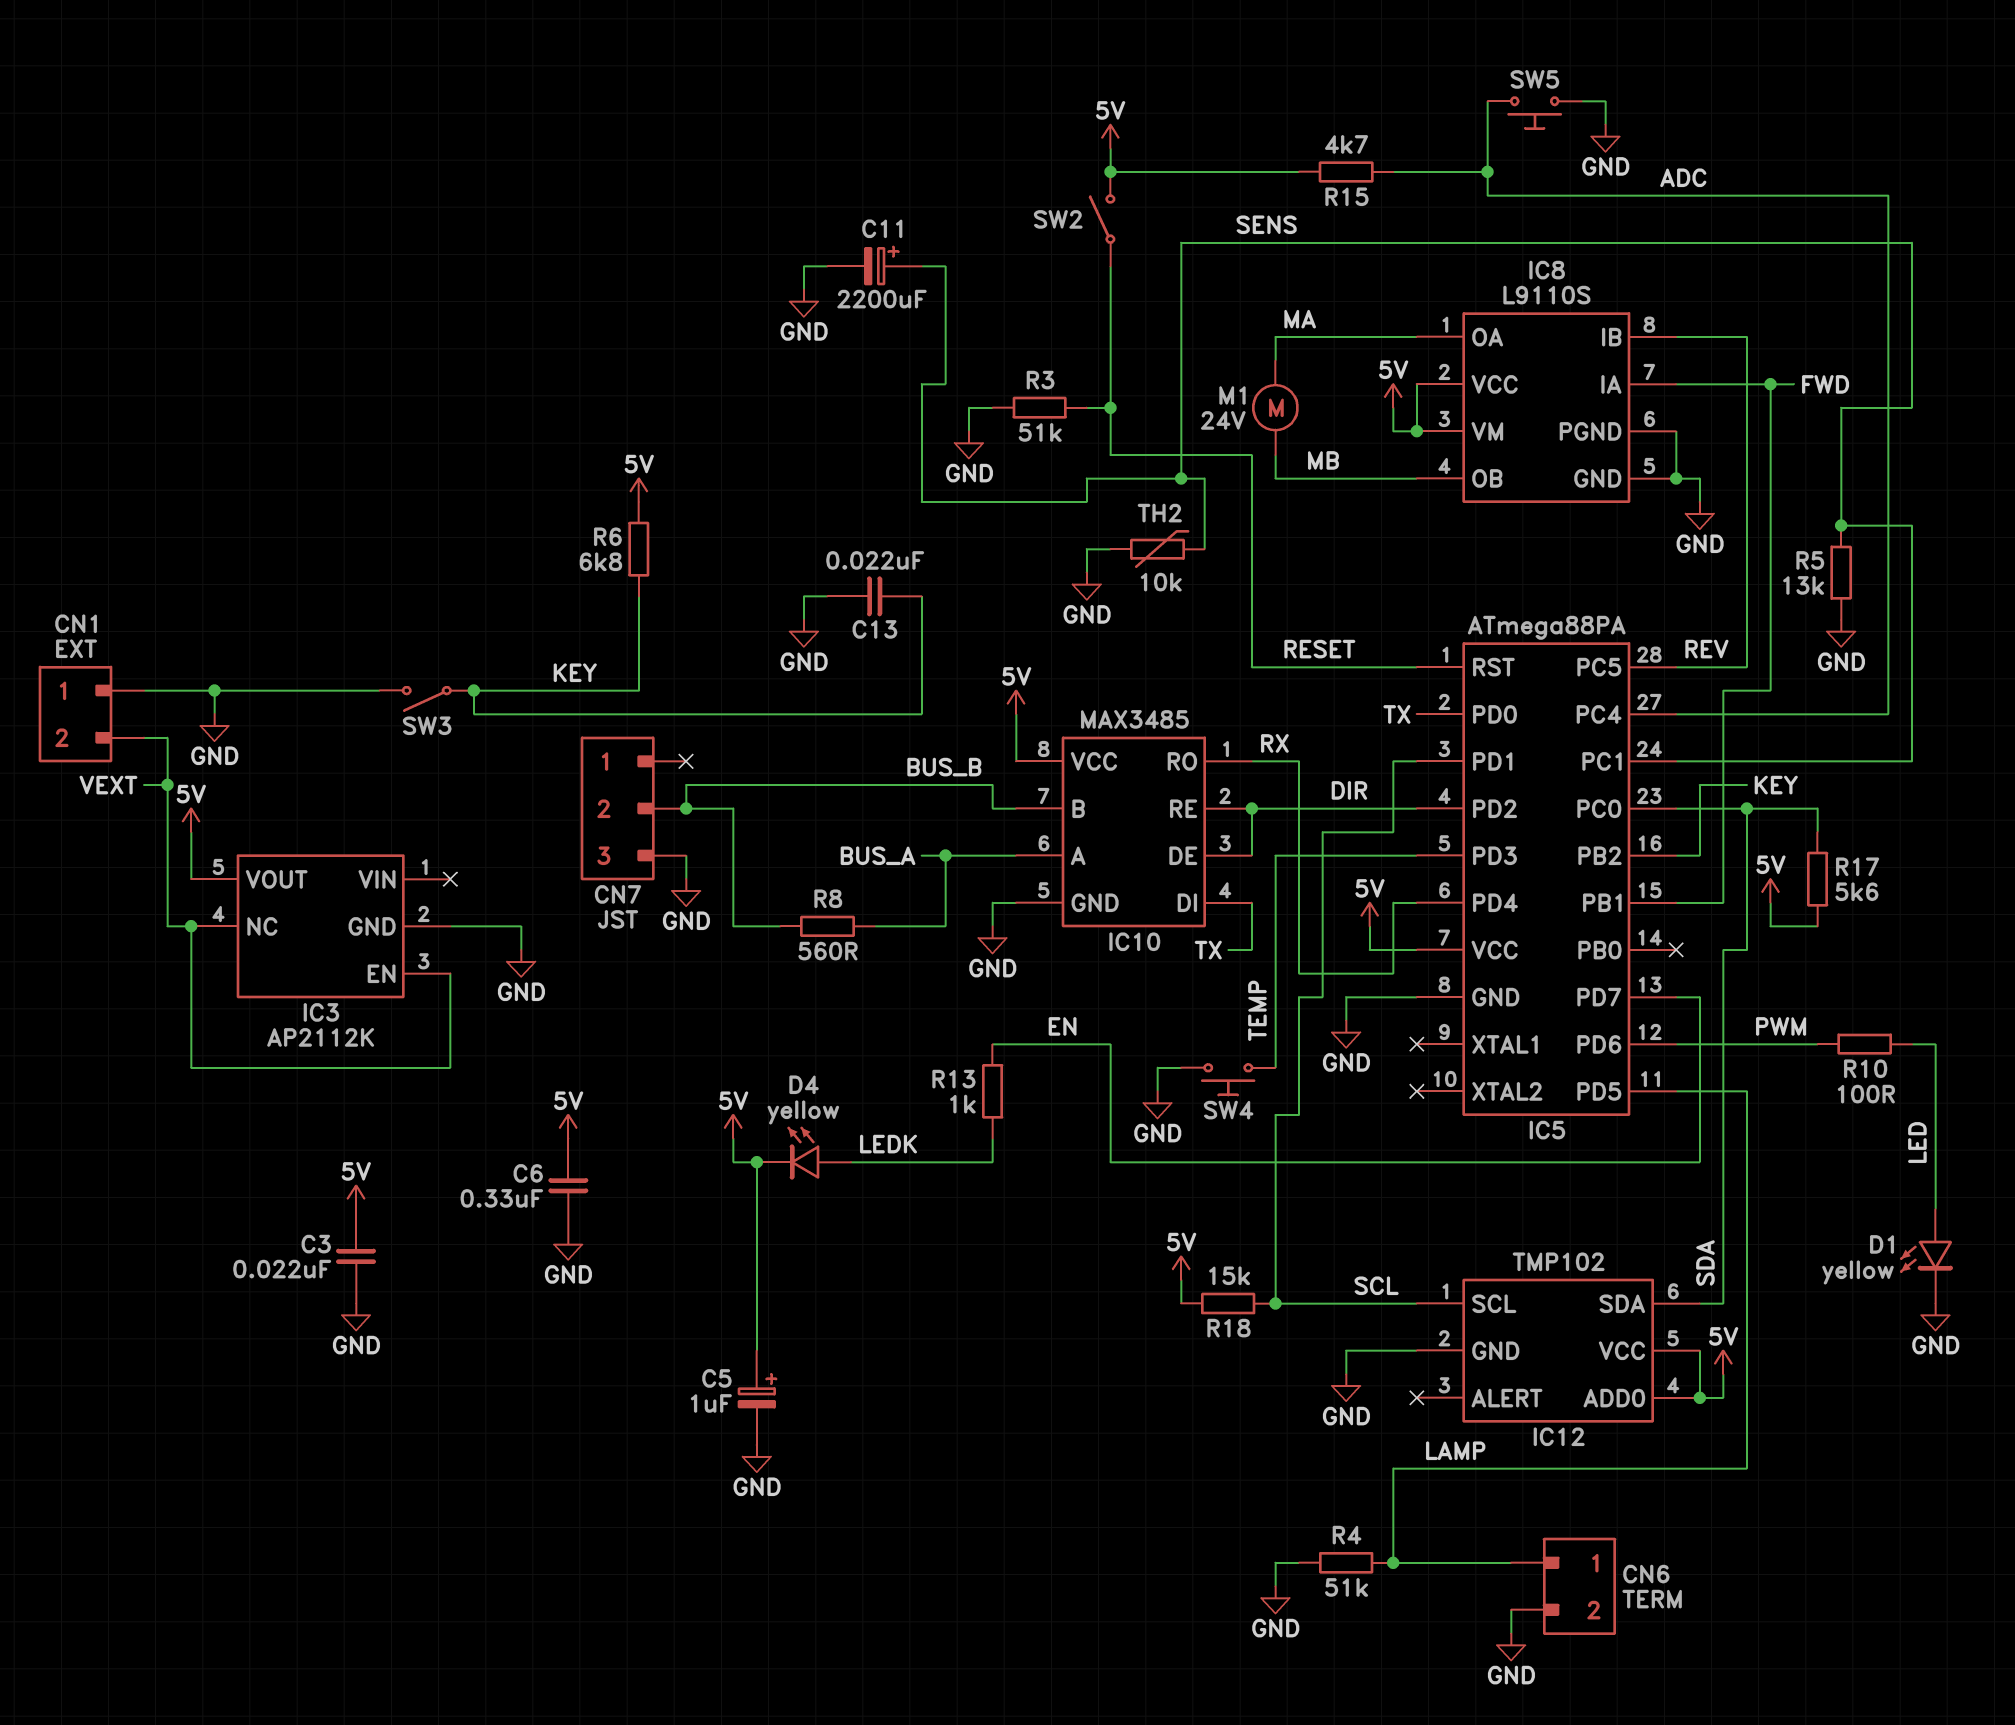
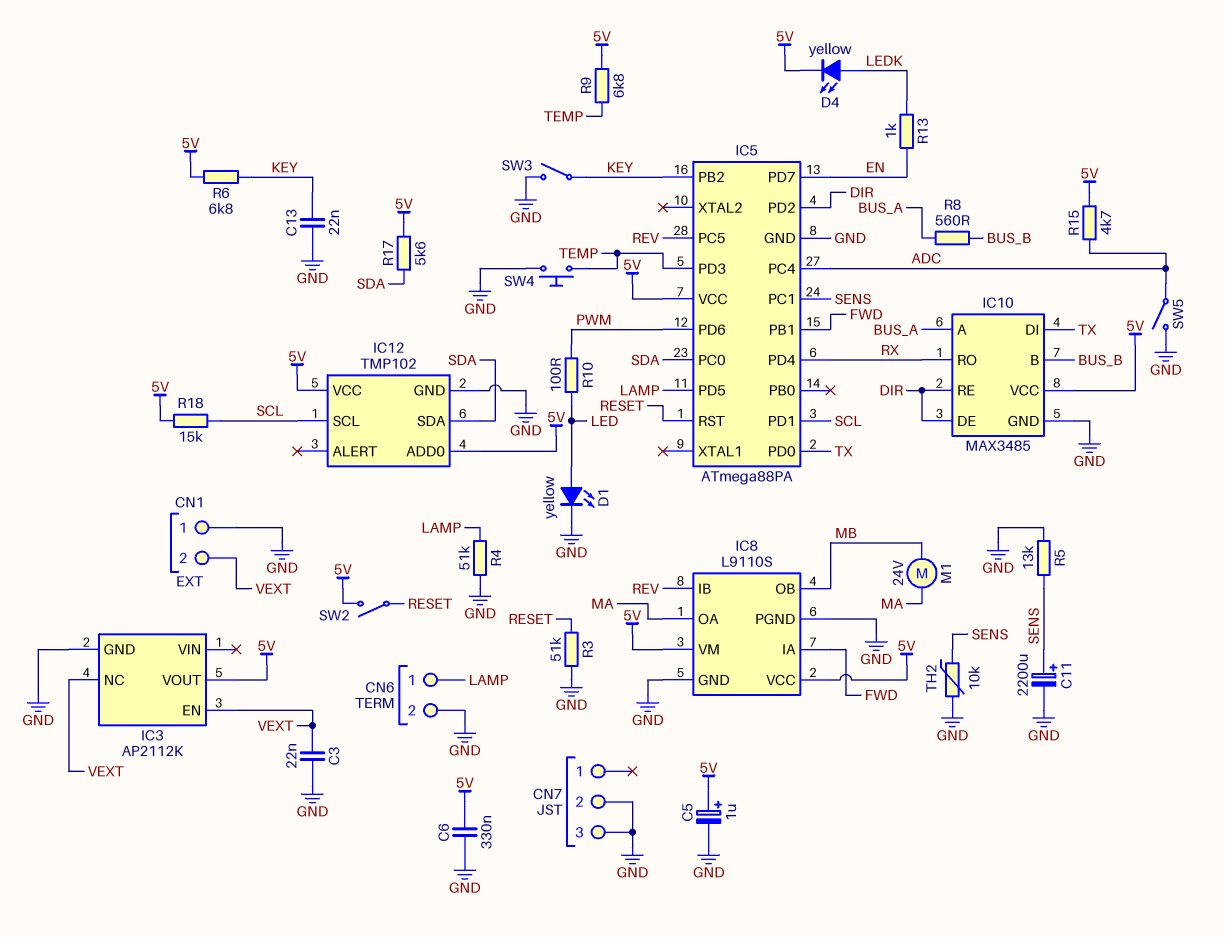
C3: 22nF (5V, GND) -> 22nF (GND, VEXT)
CN7 pin 2: BUS_B -> GND
R9: none -> 6.8k (5V, TEMP)
SW5: button (ADC, GND) -> switch (ADC, GND)

